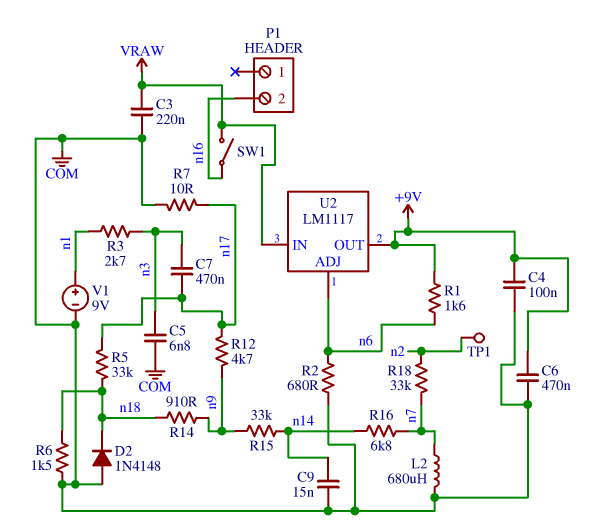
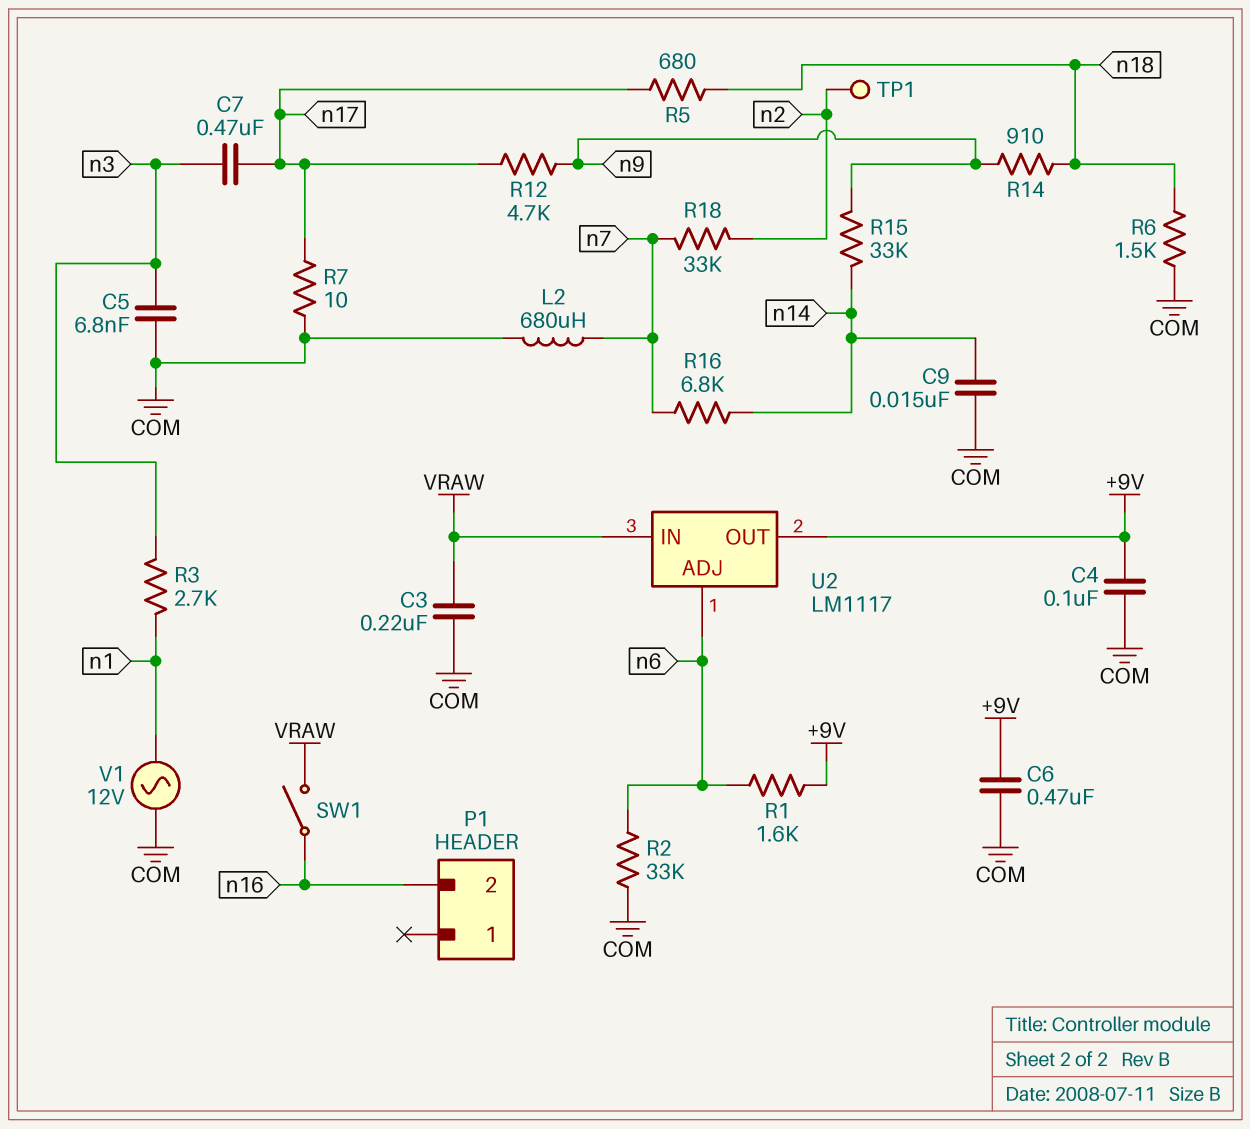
D2: diode 1N4148 (A COM, K n18) -> none
R2: 680 (COM, n6) -> 33k (COM, n6)
R5: 33k (n17, n18) -> 680 (n17, n18)
V1: 9V (plus n1, minus COM) -> AC 12V (COM, n1)

